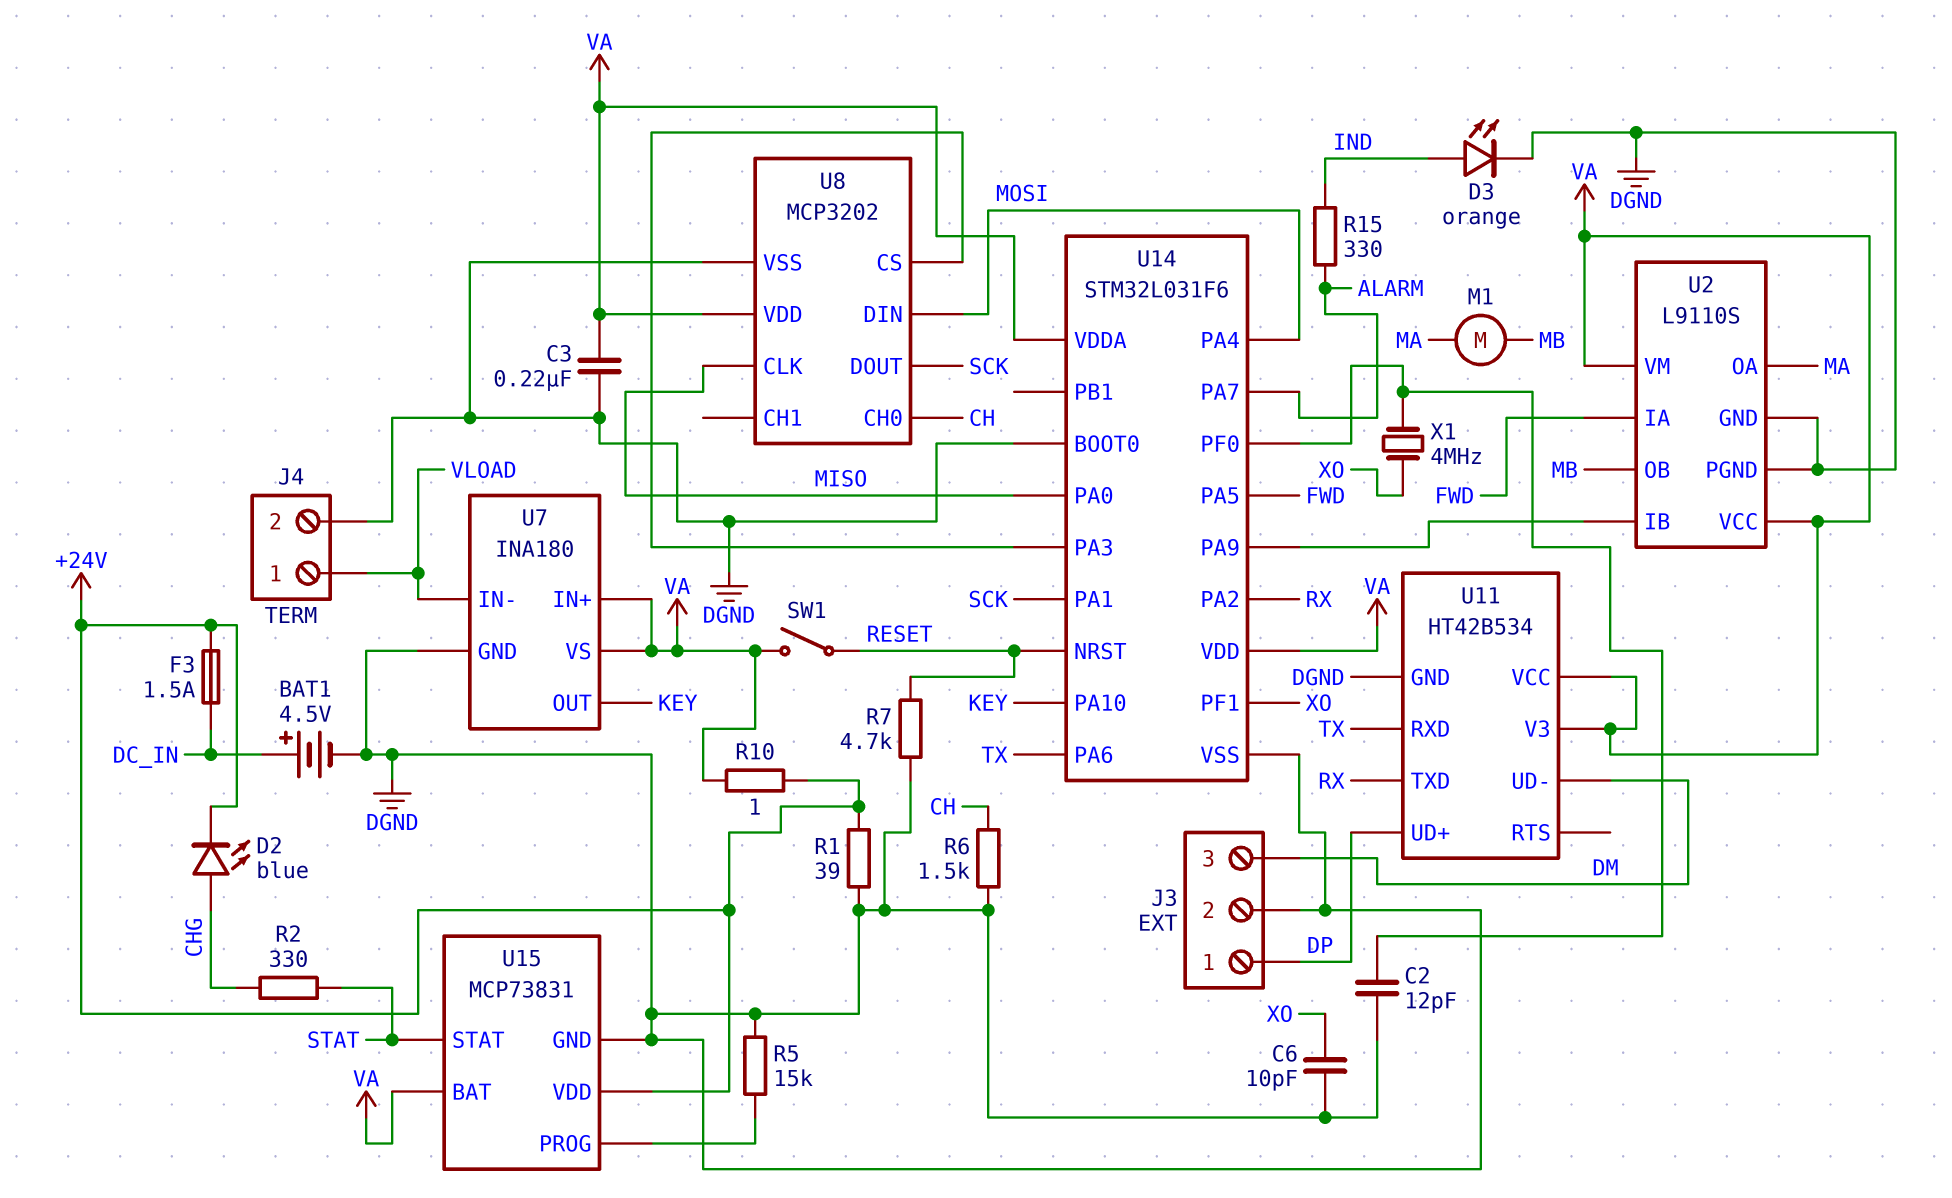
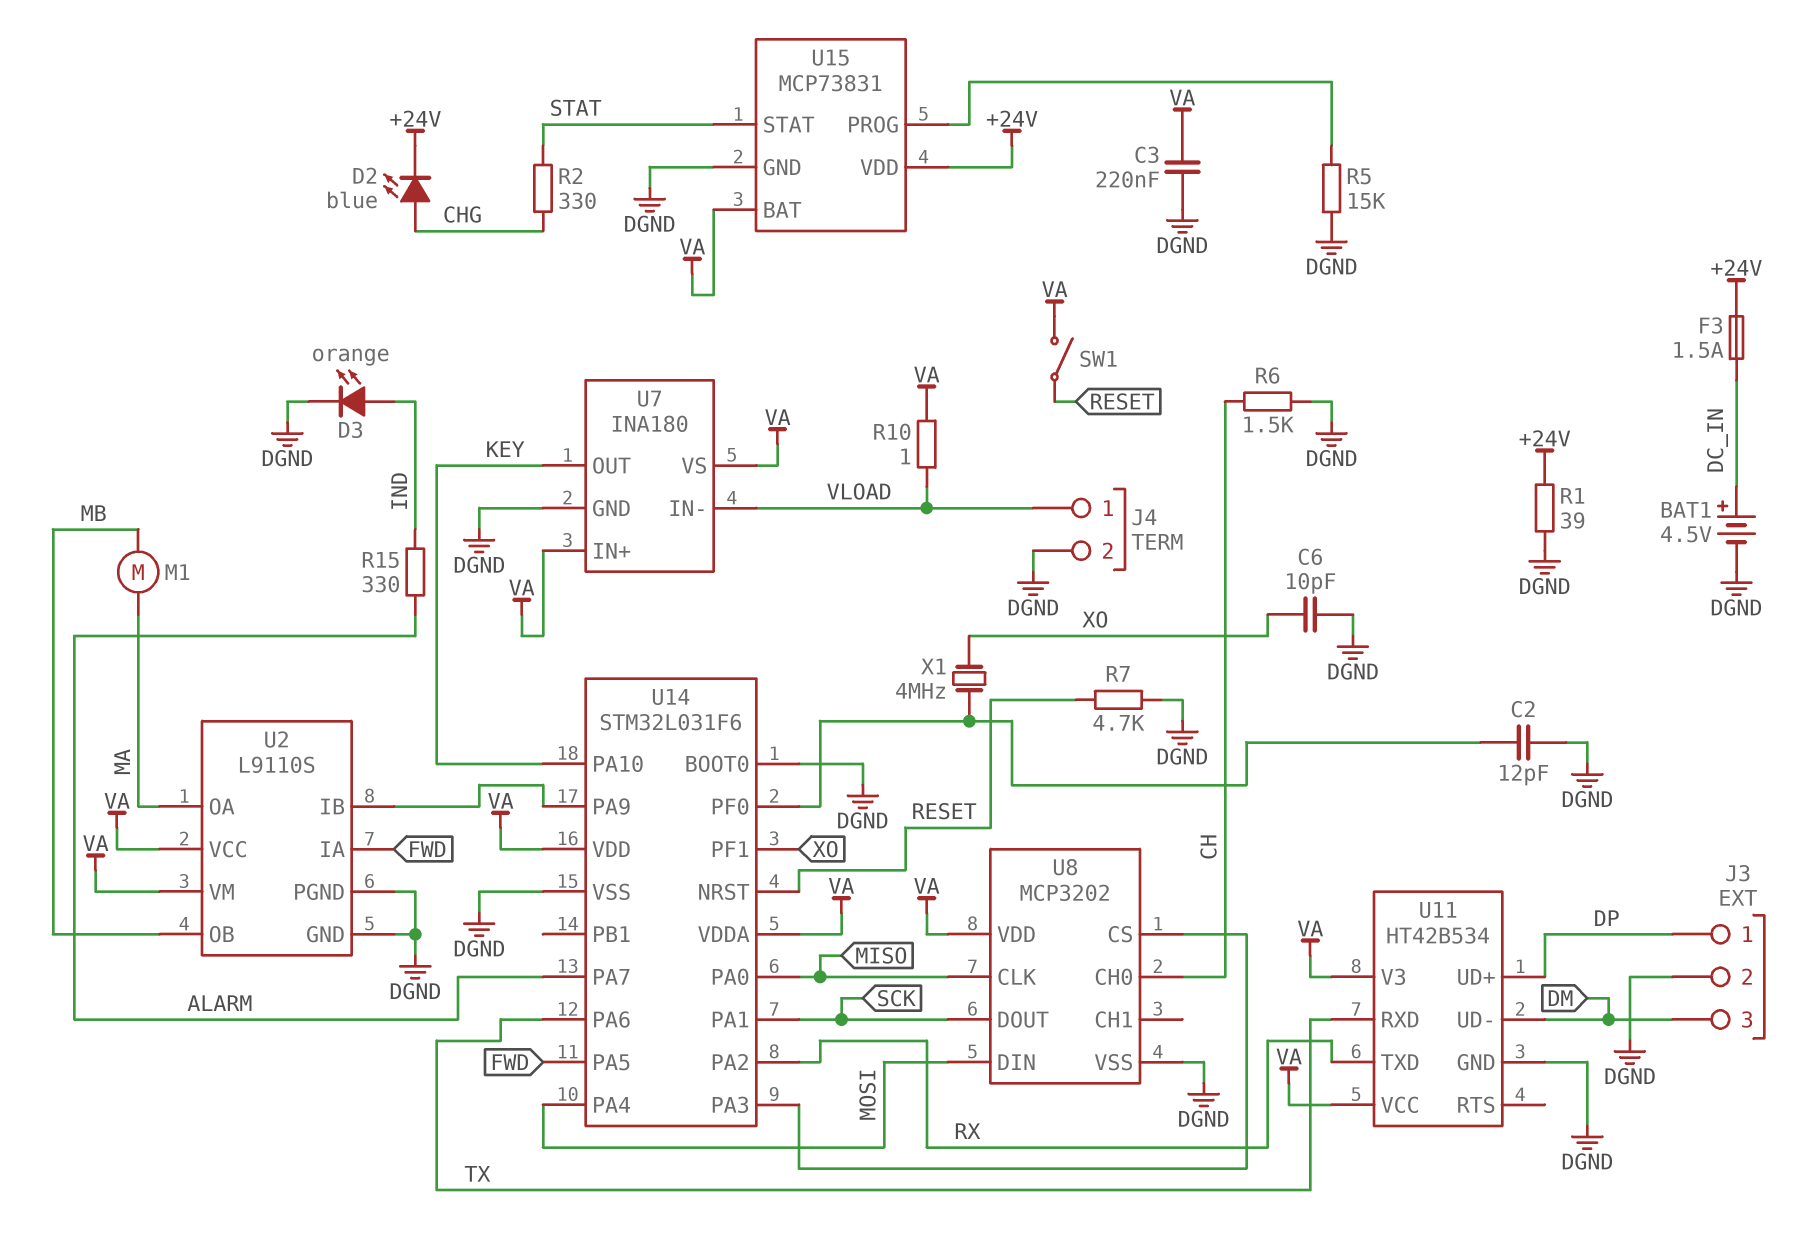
R10: 1 (+24V, VA) -> 1 (VA, VLOAD)

